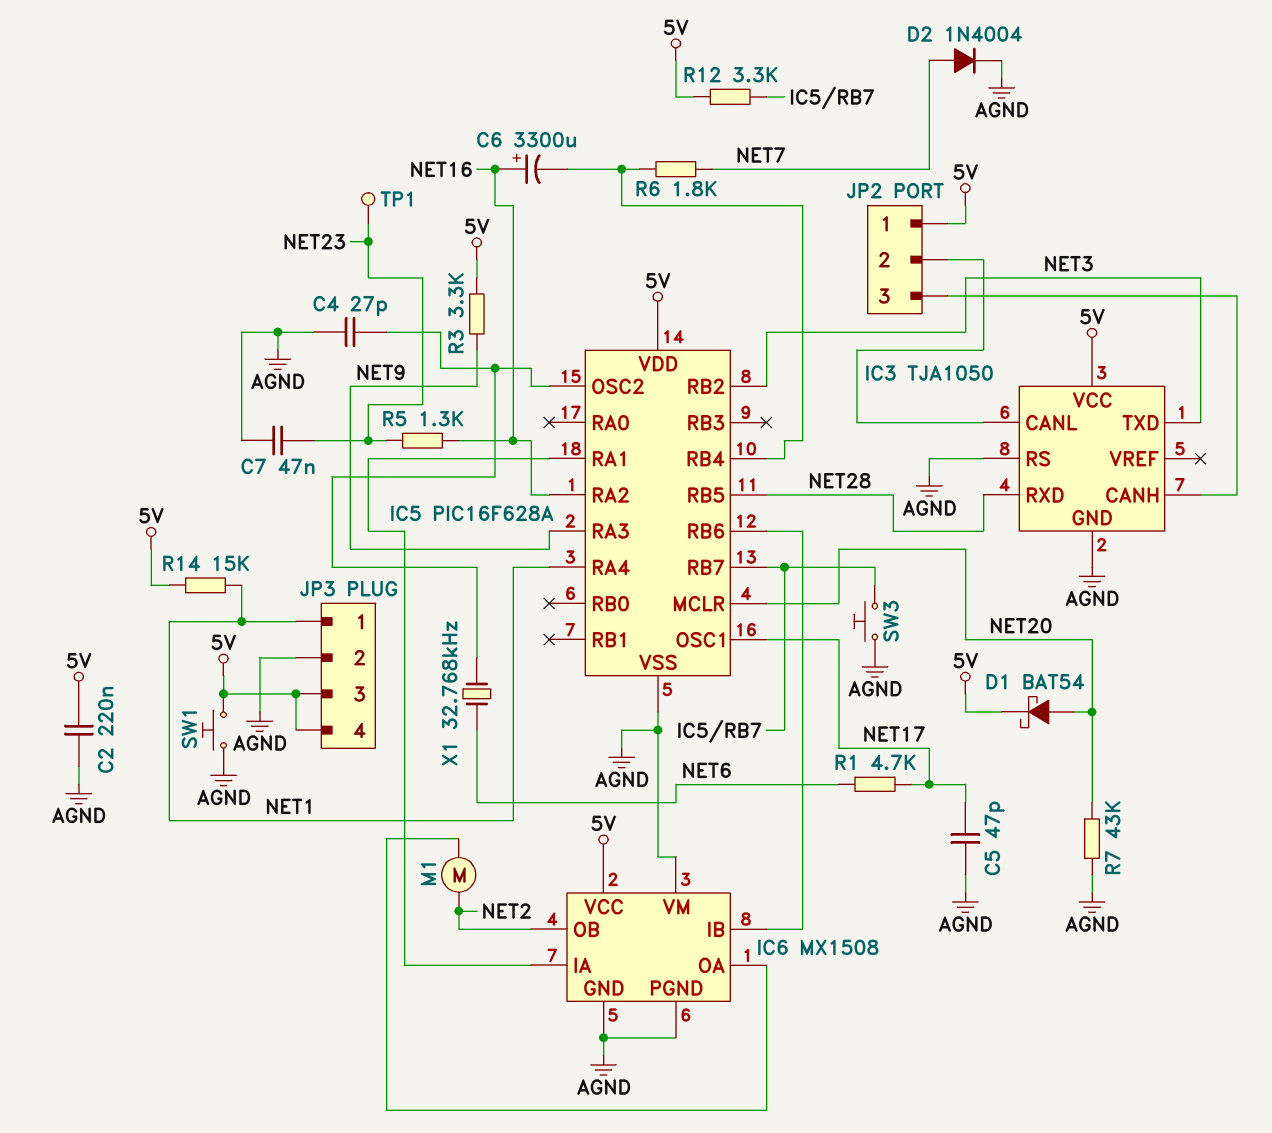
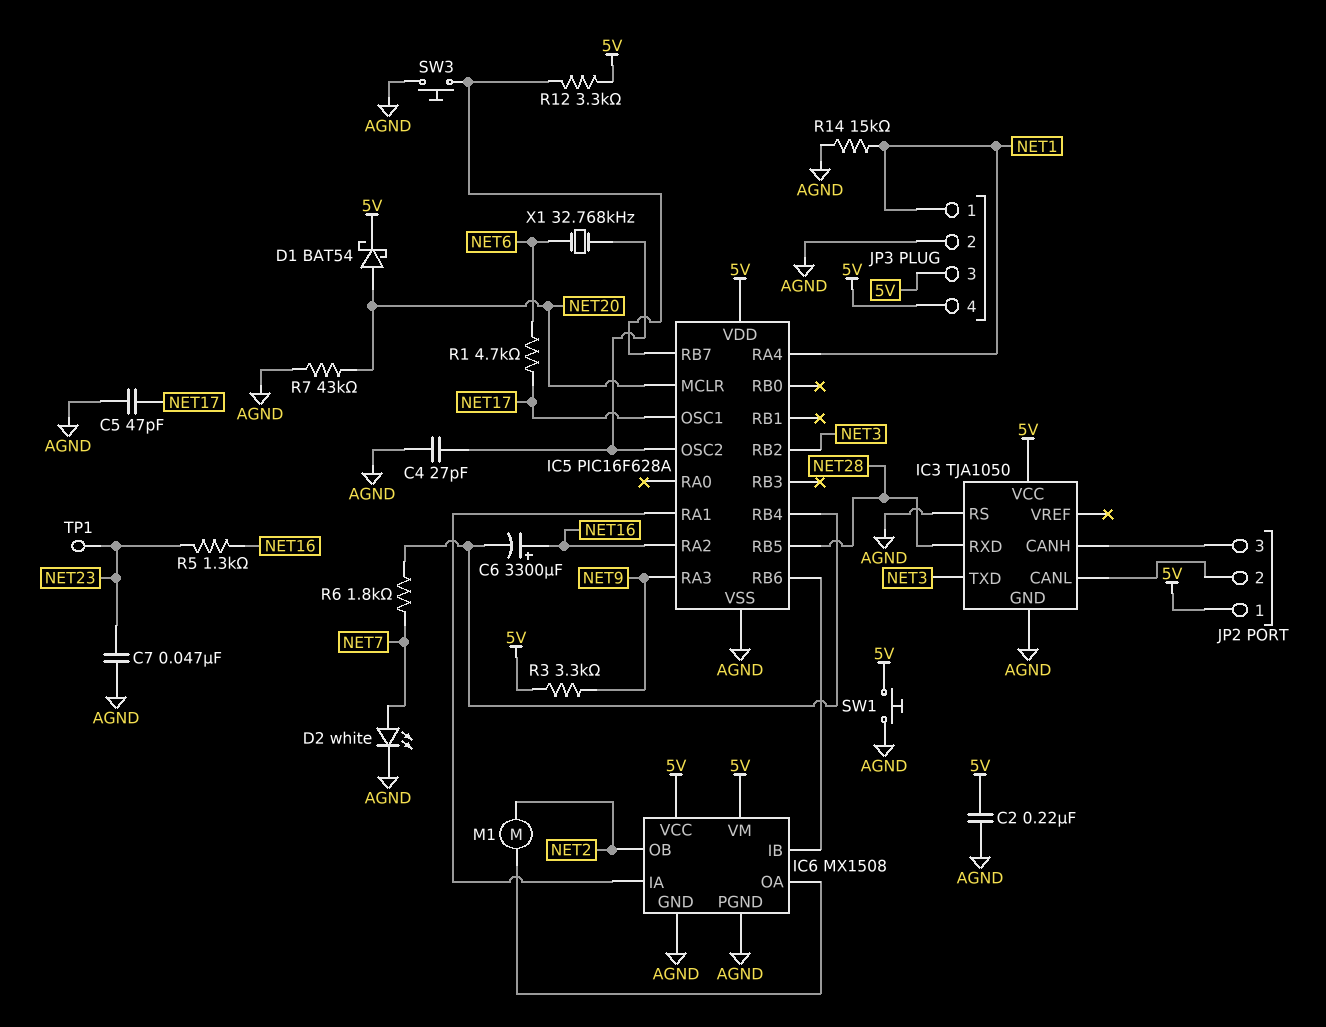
D2: diode 1N4004 (A NET7, K AGND) -> LED white (A NET7, K AGND)
IC6 pin VM: AGND -> 5V
R14: 15k (5V, NET1) -> 15k (AGND, NET1)

